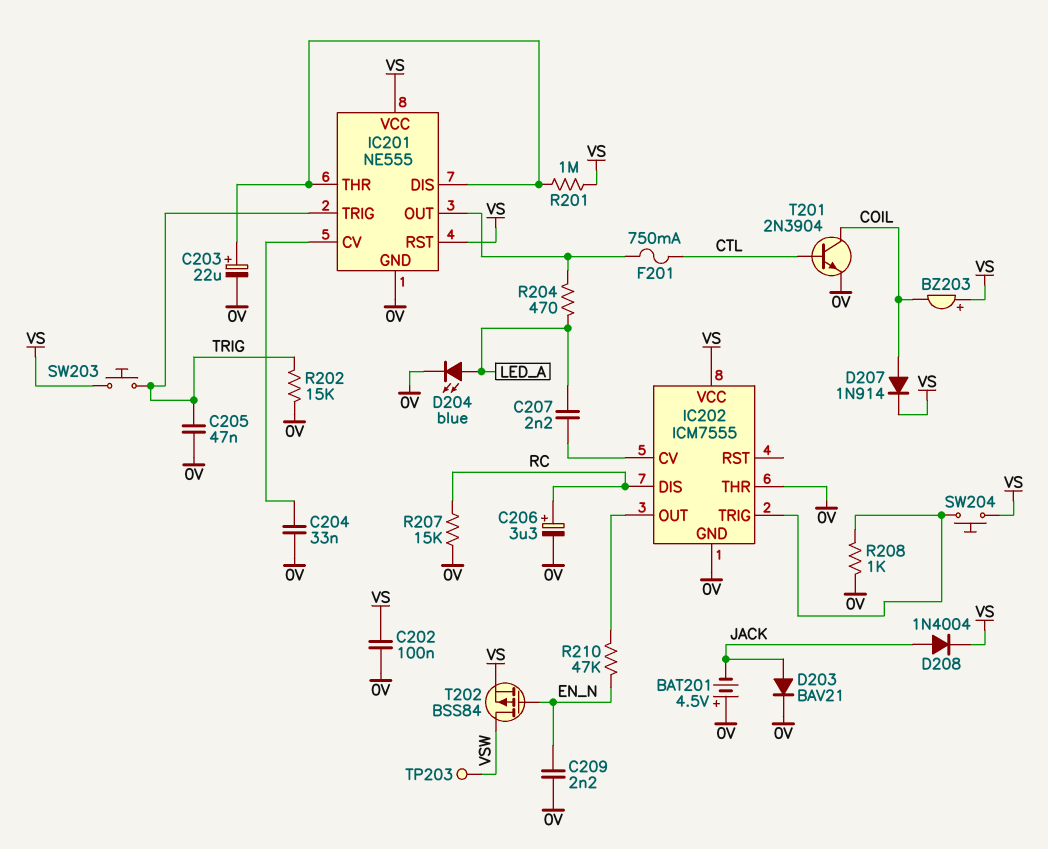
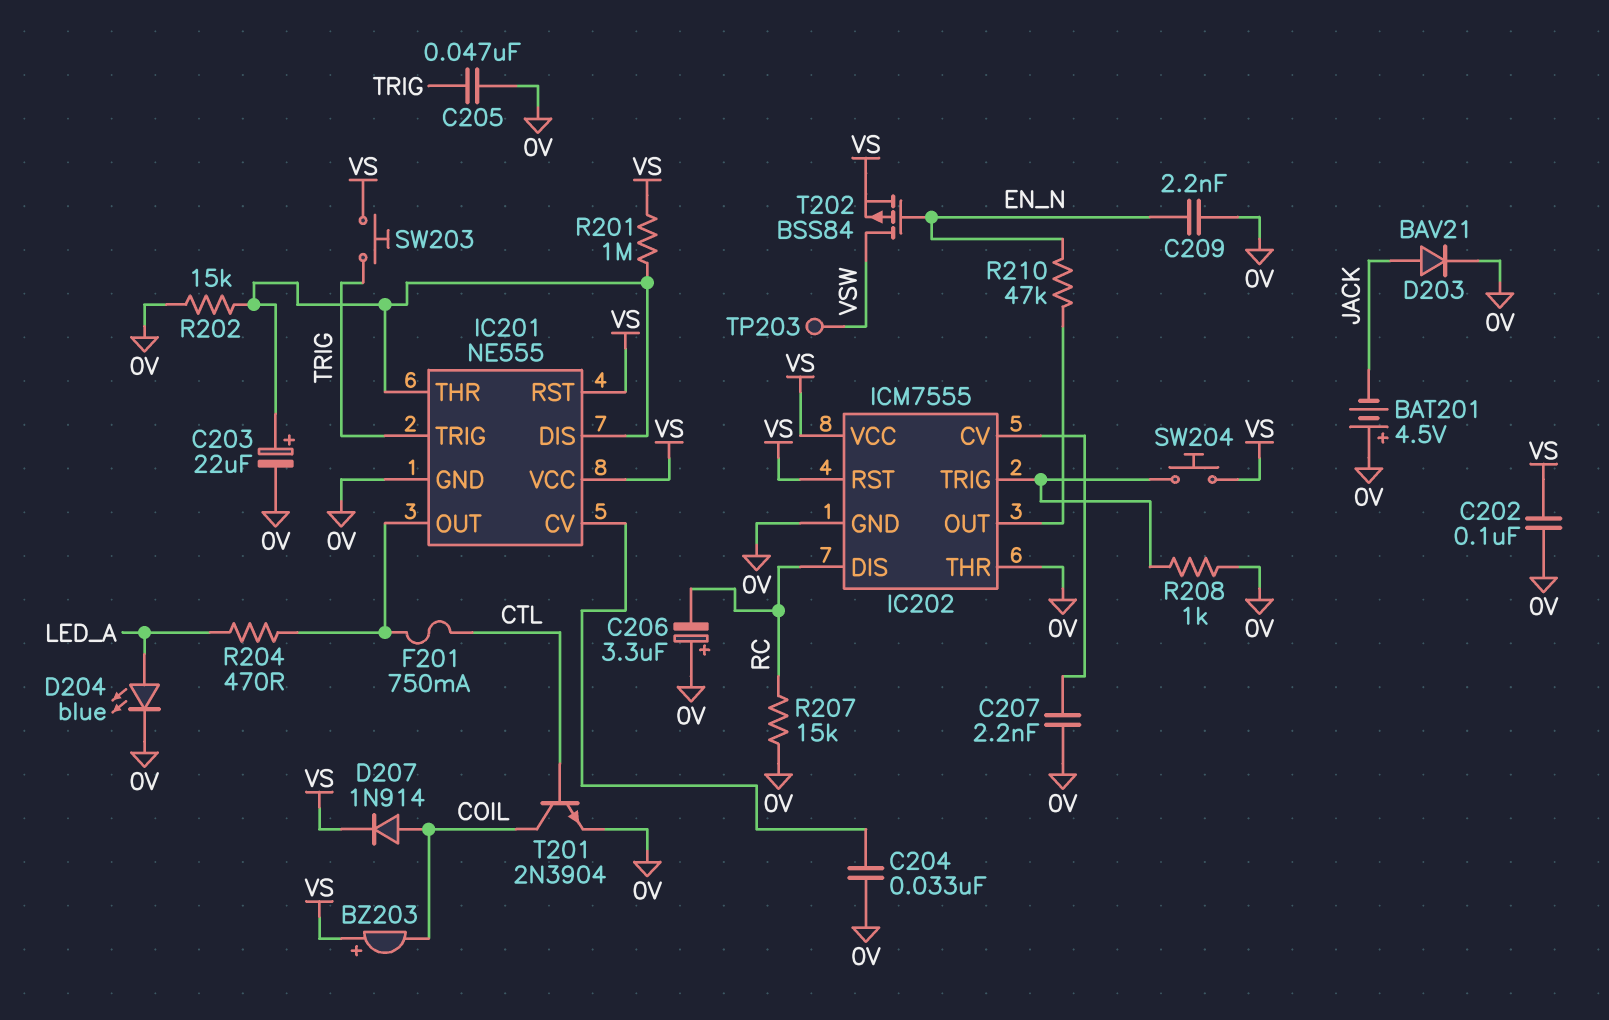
C206: 3.3uF (plus RC, minus 0V) -> 3.3uF (plus 0V, minus RC)
C207: 2.2nF (IC202/CV, LED_A) -> 2.2nF (0V, IC202/CV)
D208: diode 1N4004 (A JACK, K VS) -> none
IC202 pin RST: none -> VS
R202: 15k (0V, TRIG) -> 15k (0V, IC201/DIS)

